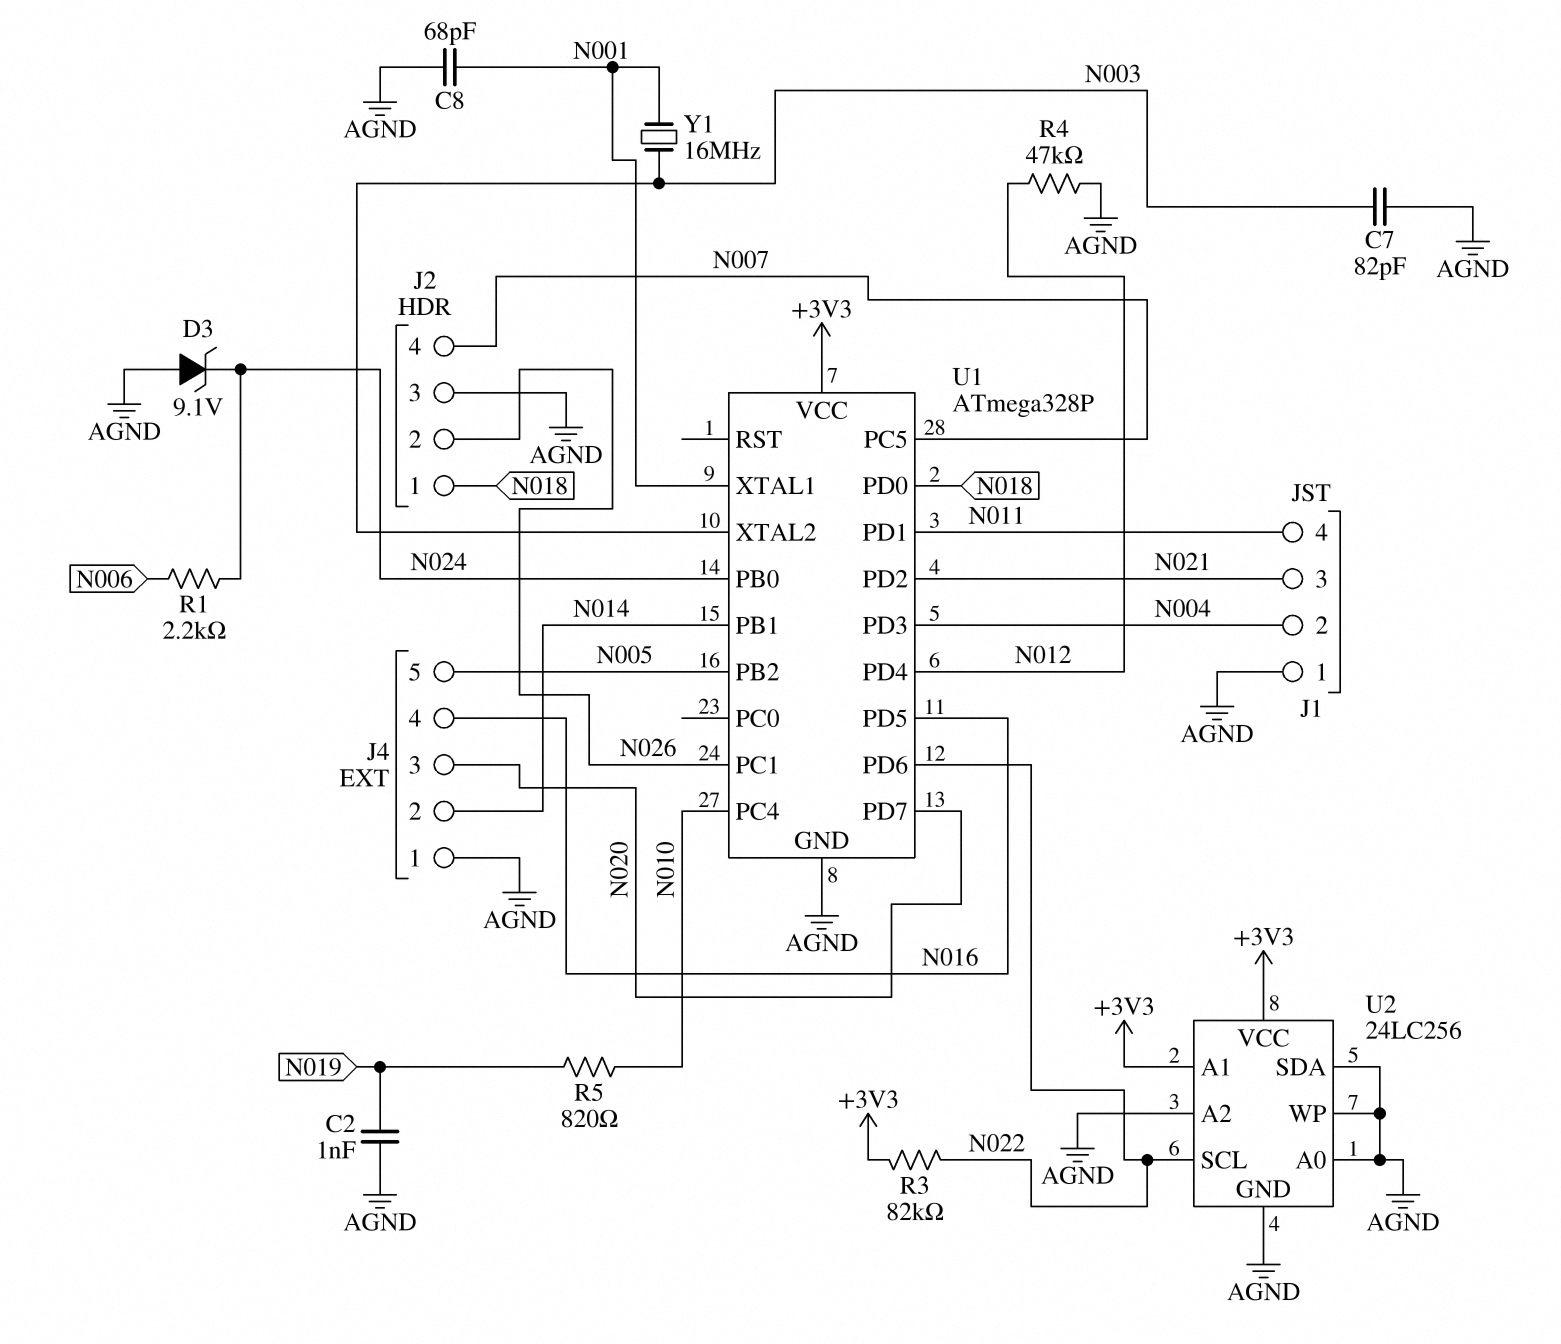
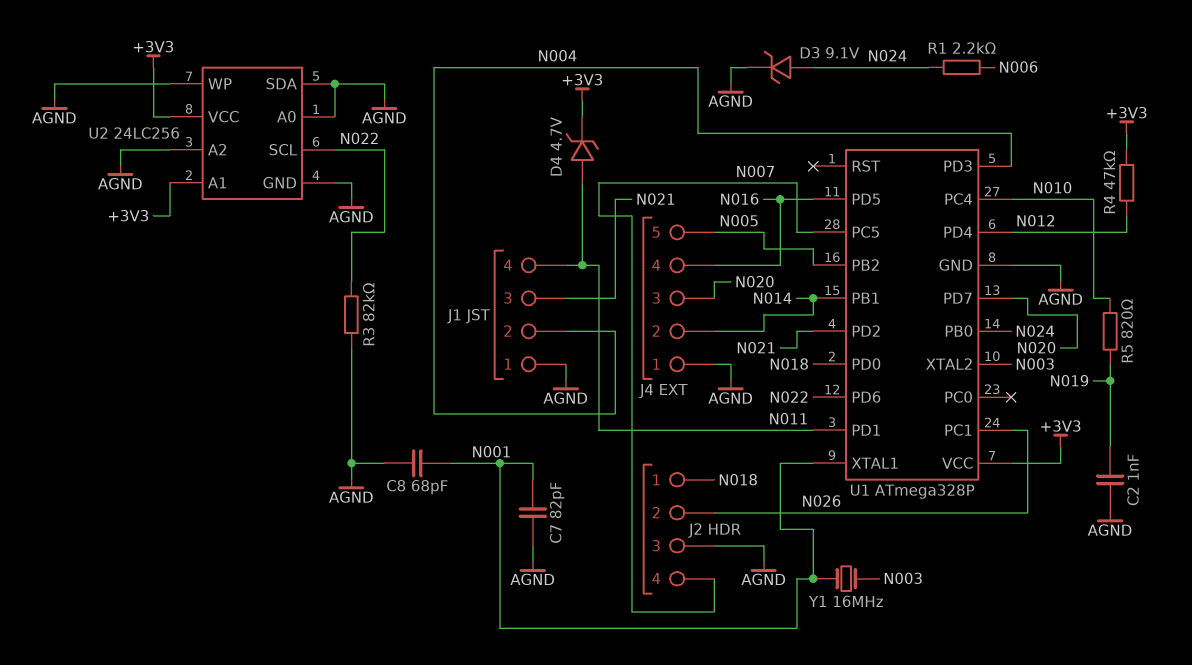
C7: 82pF (AGND, N003) -> 82pF (AGND, N001)
D3: zener 9.1V (A AGND, K N024) -> zener 9.1V (A N024, K AGND)
D4: none -> zener 4.7V (A N011, K +3V3)
R3: 82k (+3V3, N022) -> 82k (AGND, N022)
R4: 47k (AGND, N012) -> 47k (+3V3, N012)

